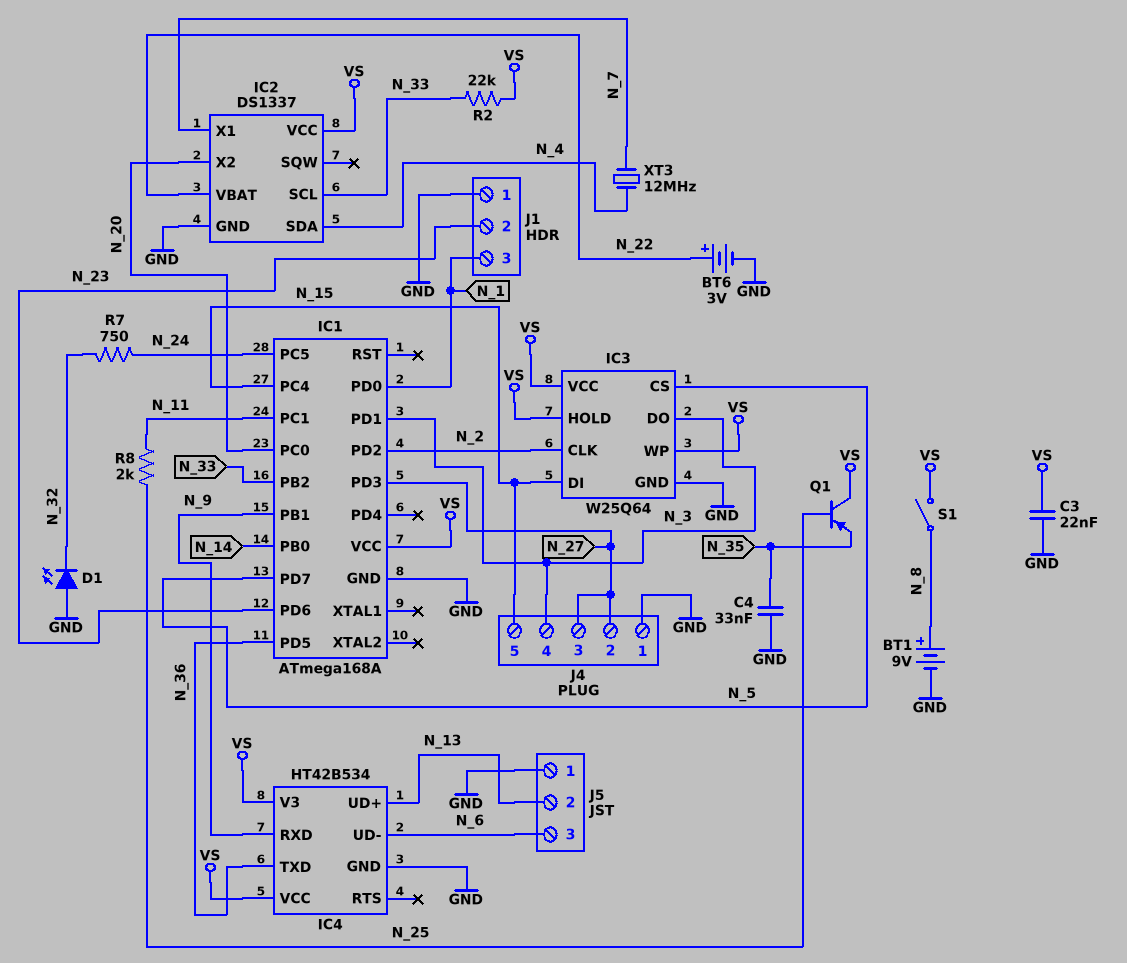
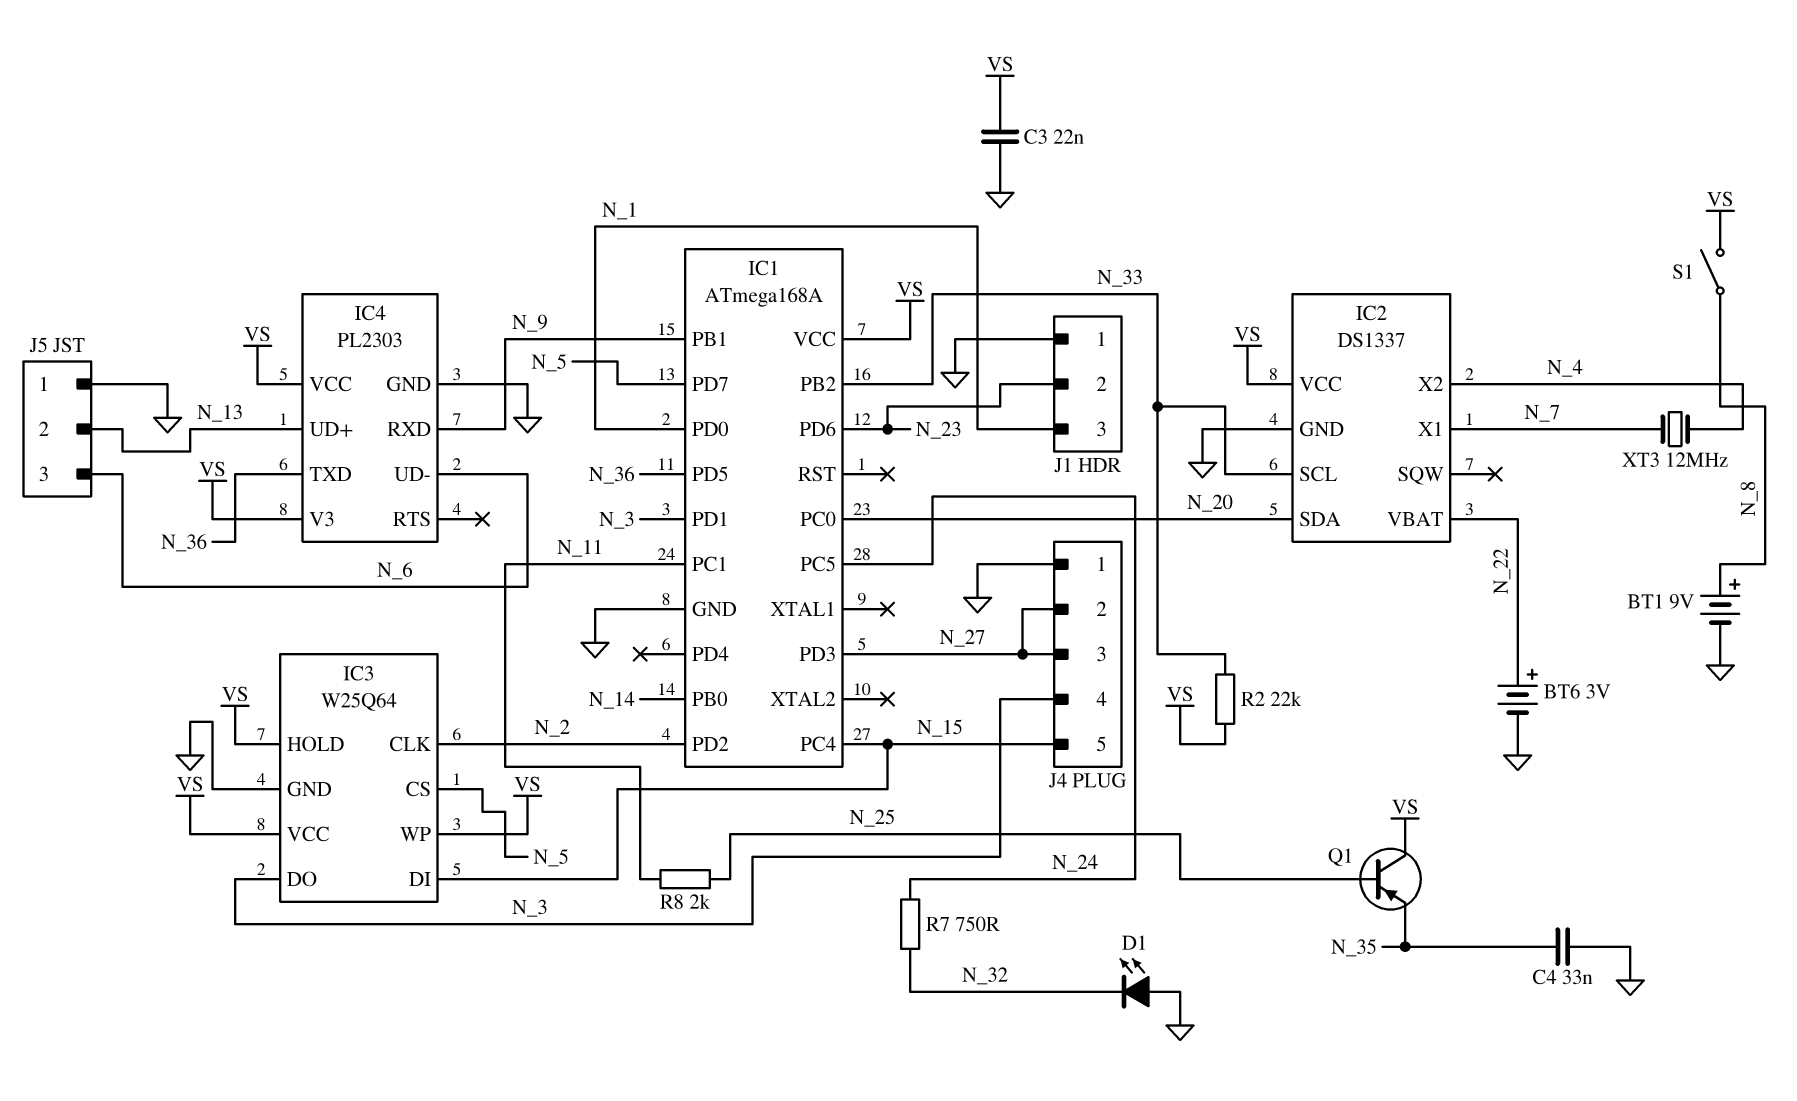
IC2 pin SDA: N_4 -> N_20
IC2 pin X2: N_20 -> N_4
IC4: HT42B534 -> PL2303

